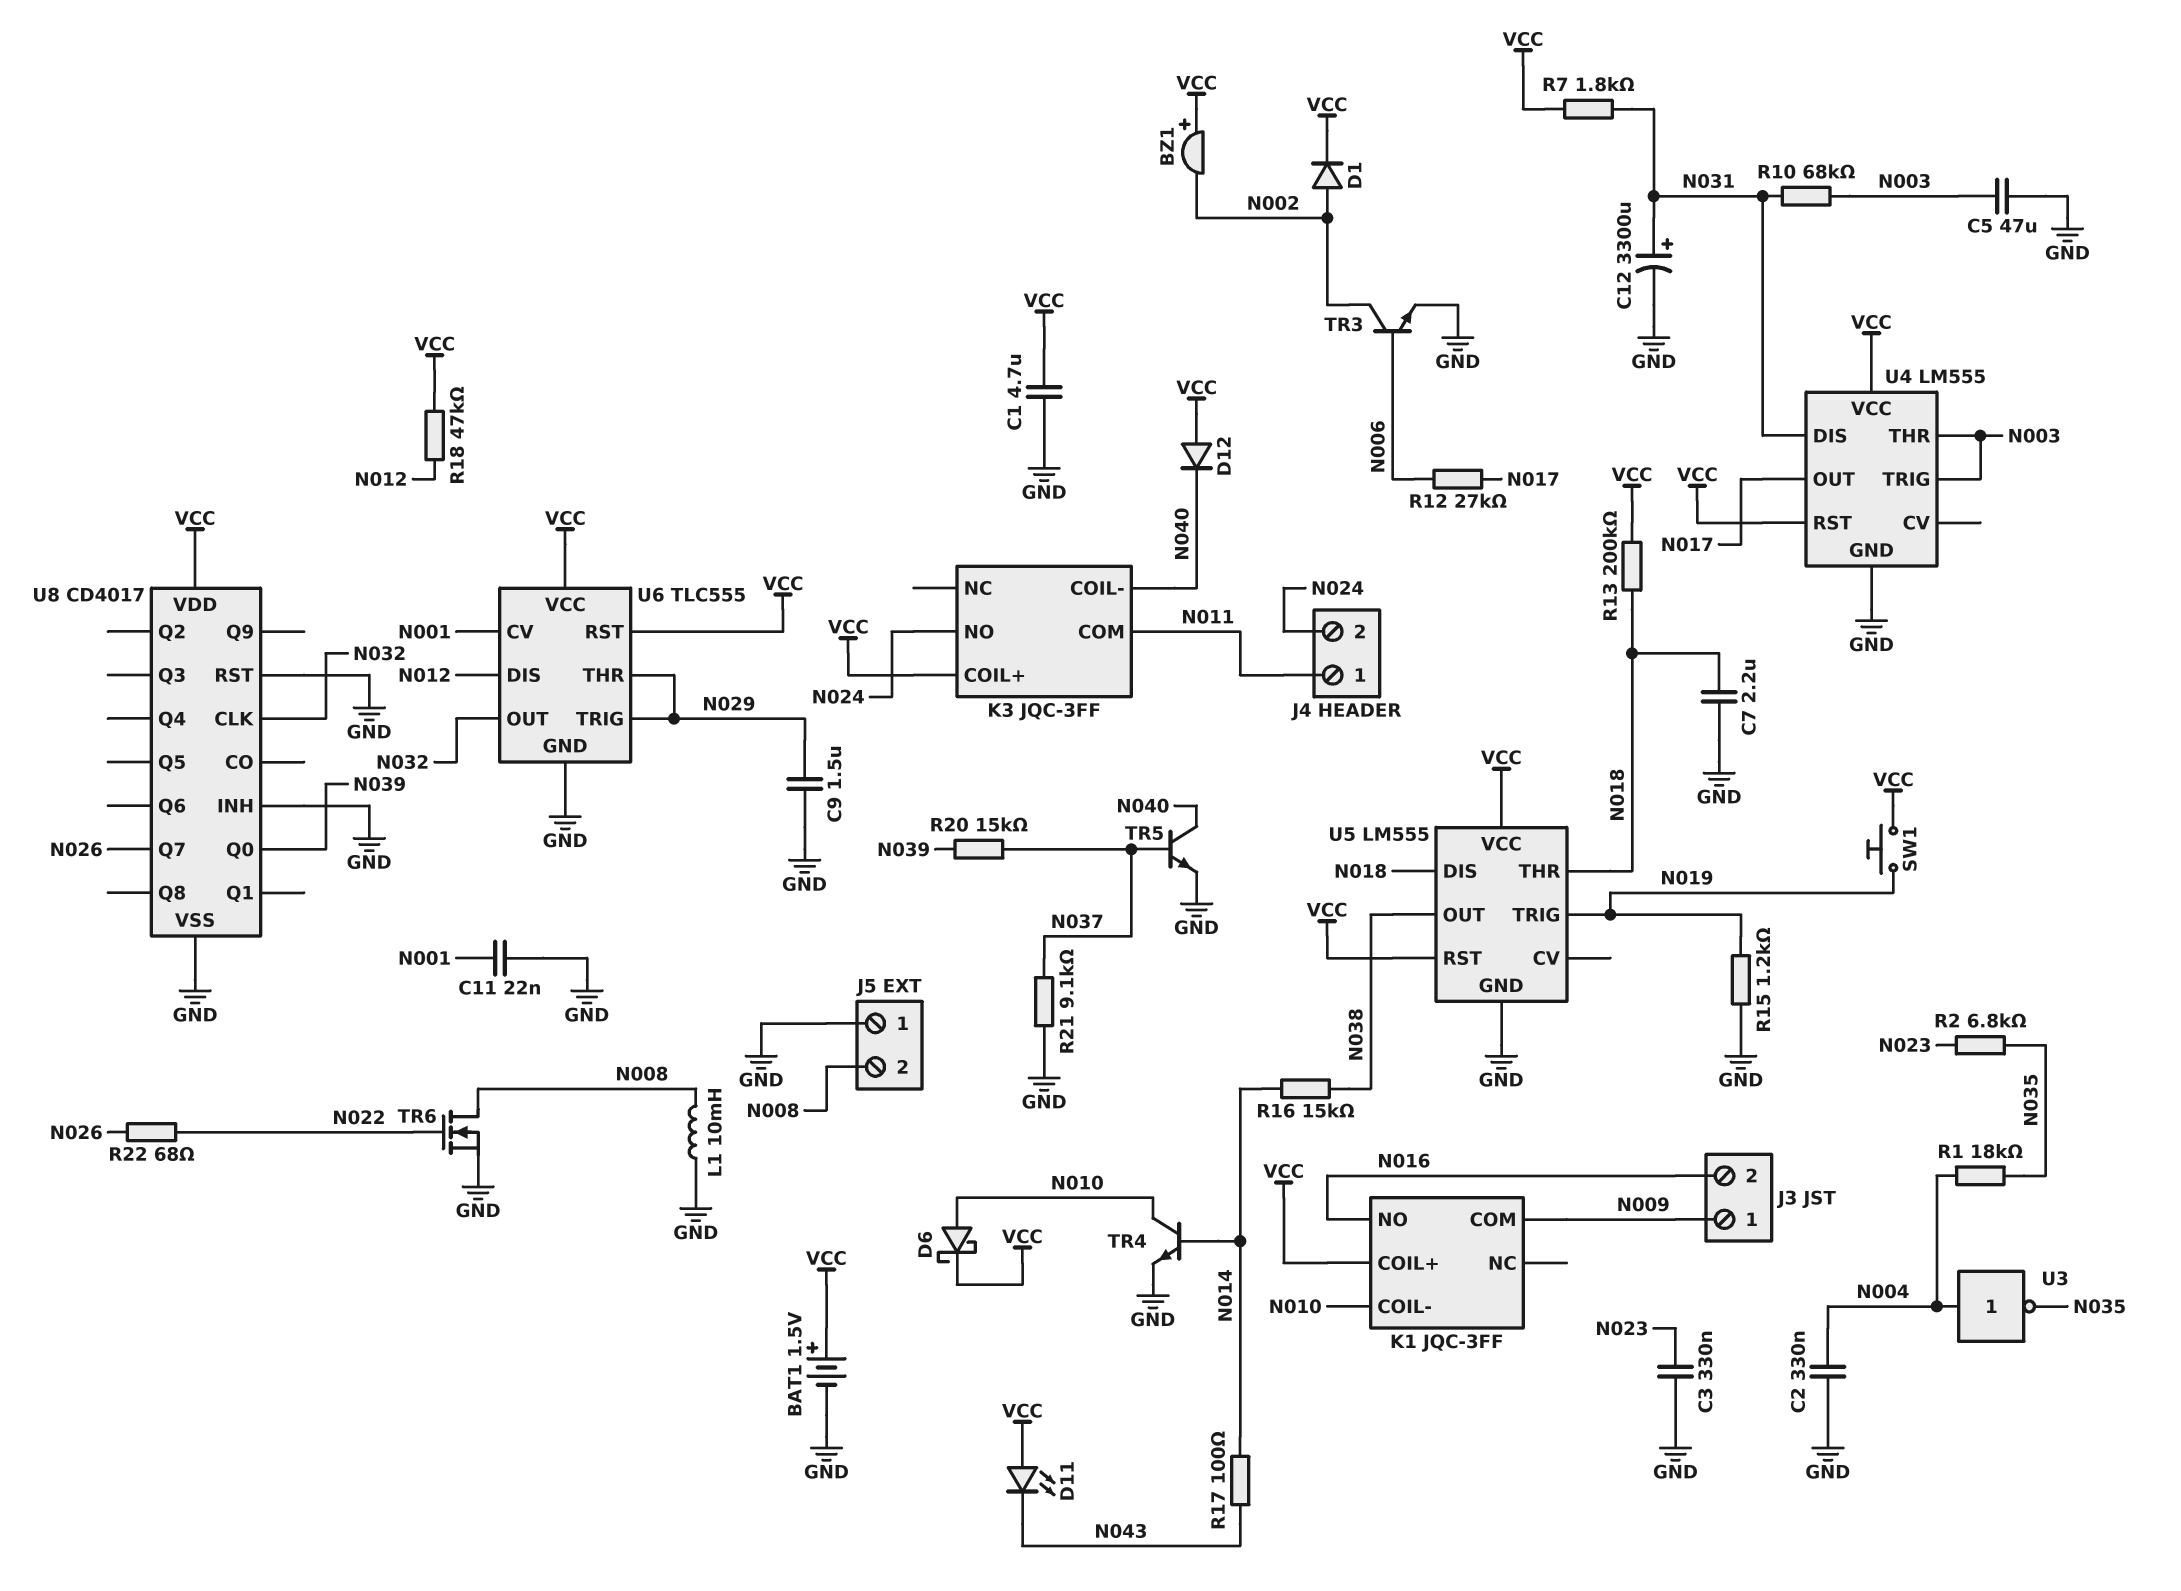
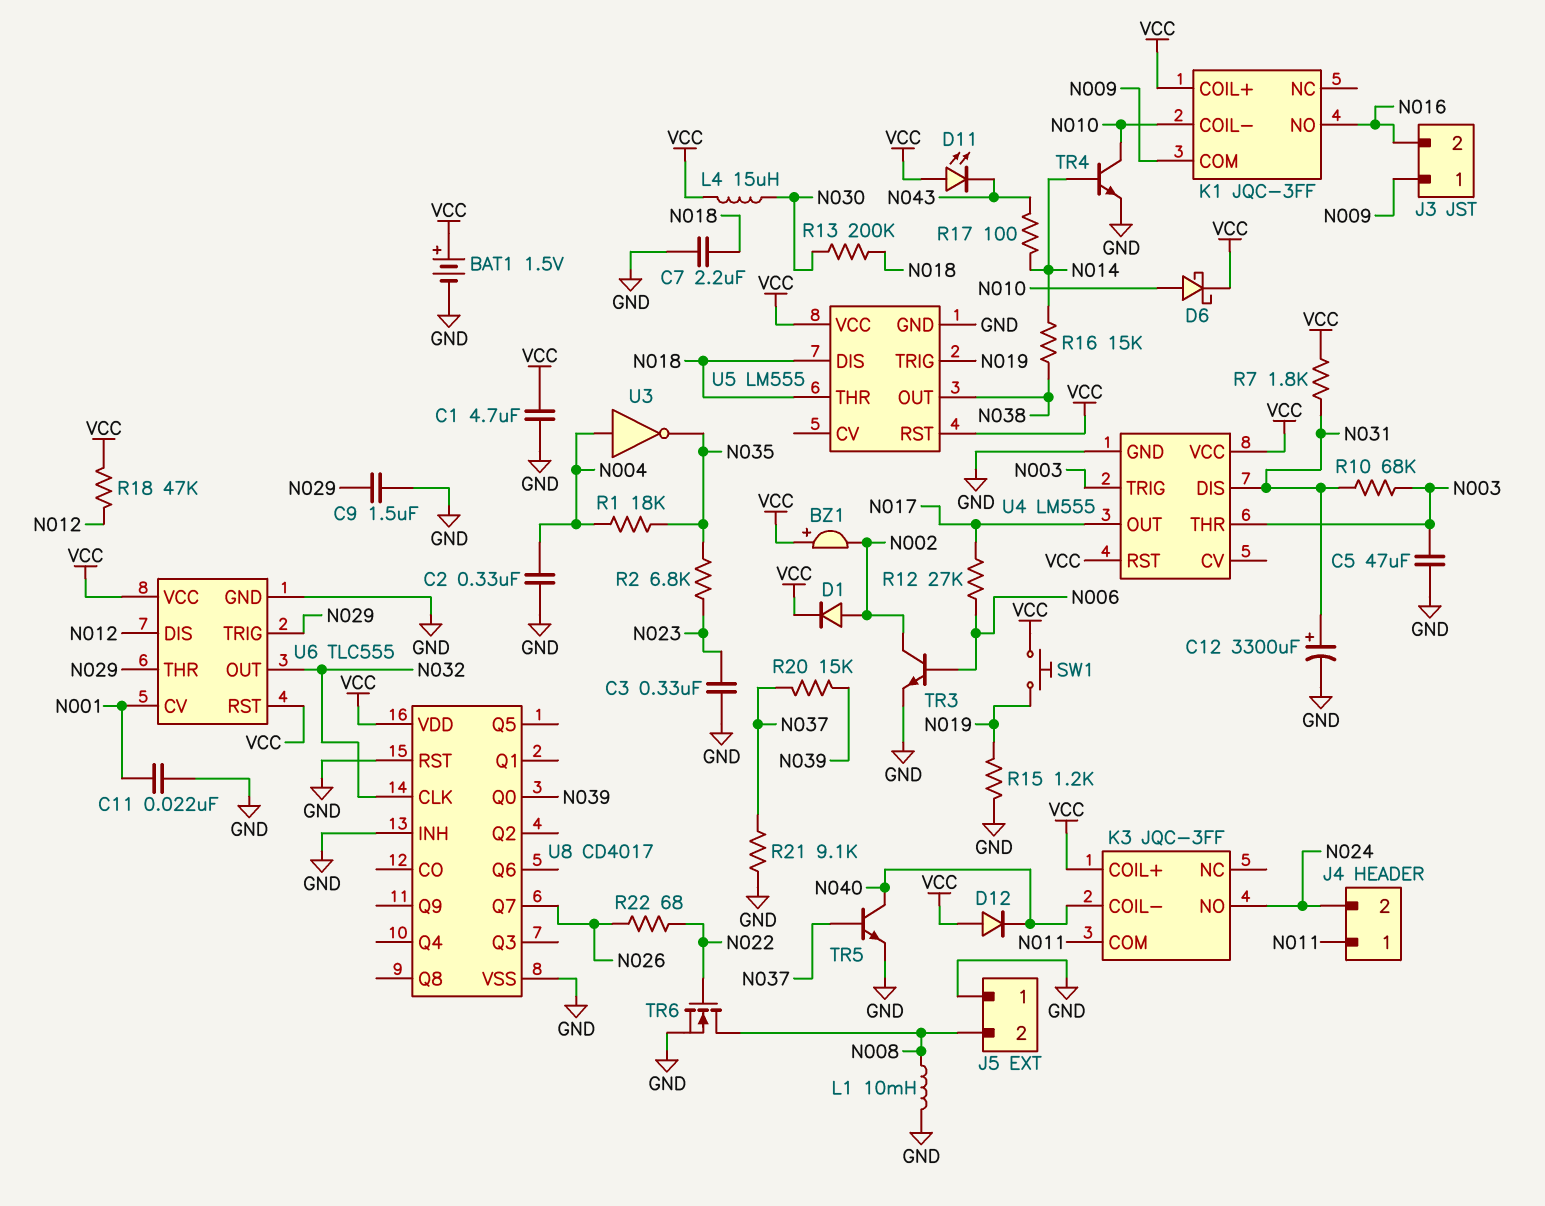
L4: none -> 15uH (N030, VCC)
R13: 200k (N018, VCC) -> 200k (N018, N030)

